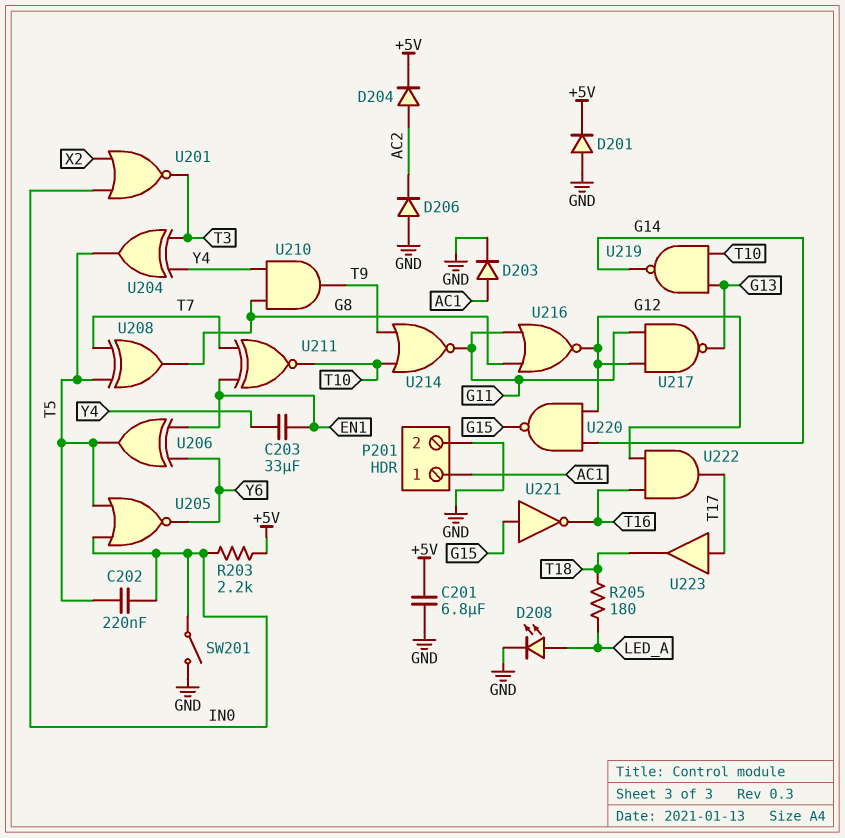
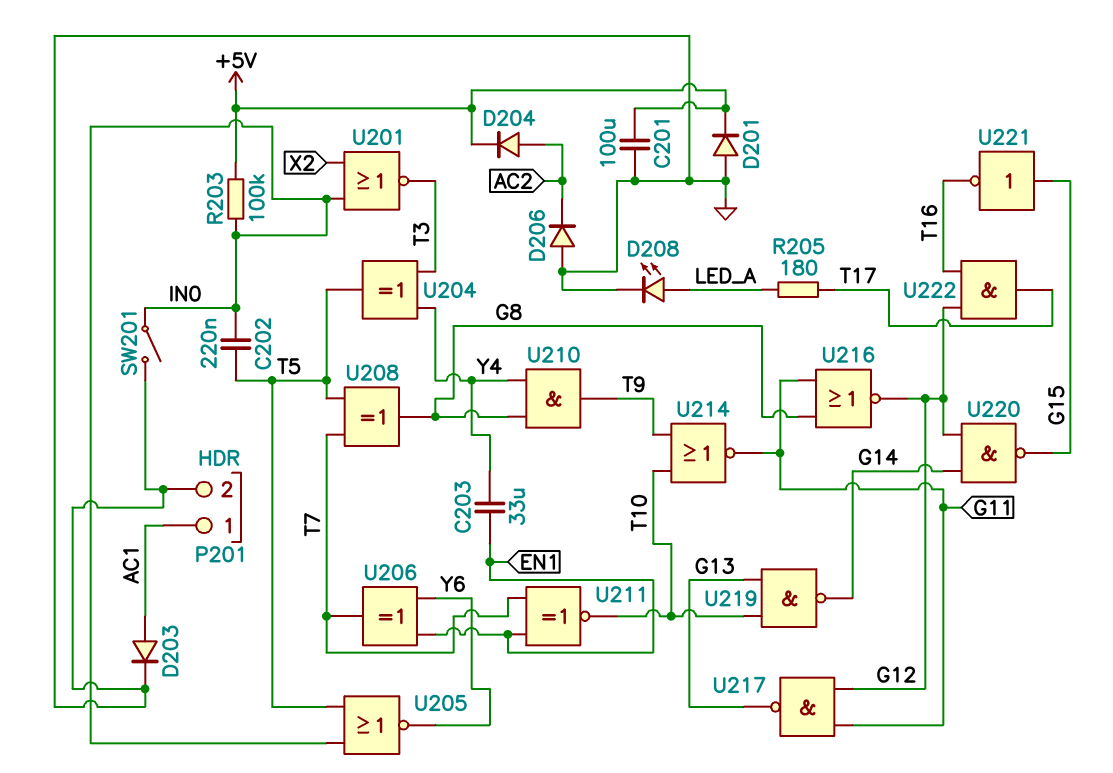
C201: 6.8uF (+5V, GND) -> 100uF (+5V, GND)
R203: 2.2k (+5V, IN0) -> 100k (+5V, IN0)
R205: 180 (LED_A, T18) -> 180 (LED_A, T17)
U206: XOR (in EN1, in Y6, out T5) -> XOR (in EN1, in Y6, out T7)
U223: buffer (in T17, out T18) -> none

